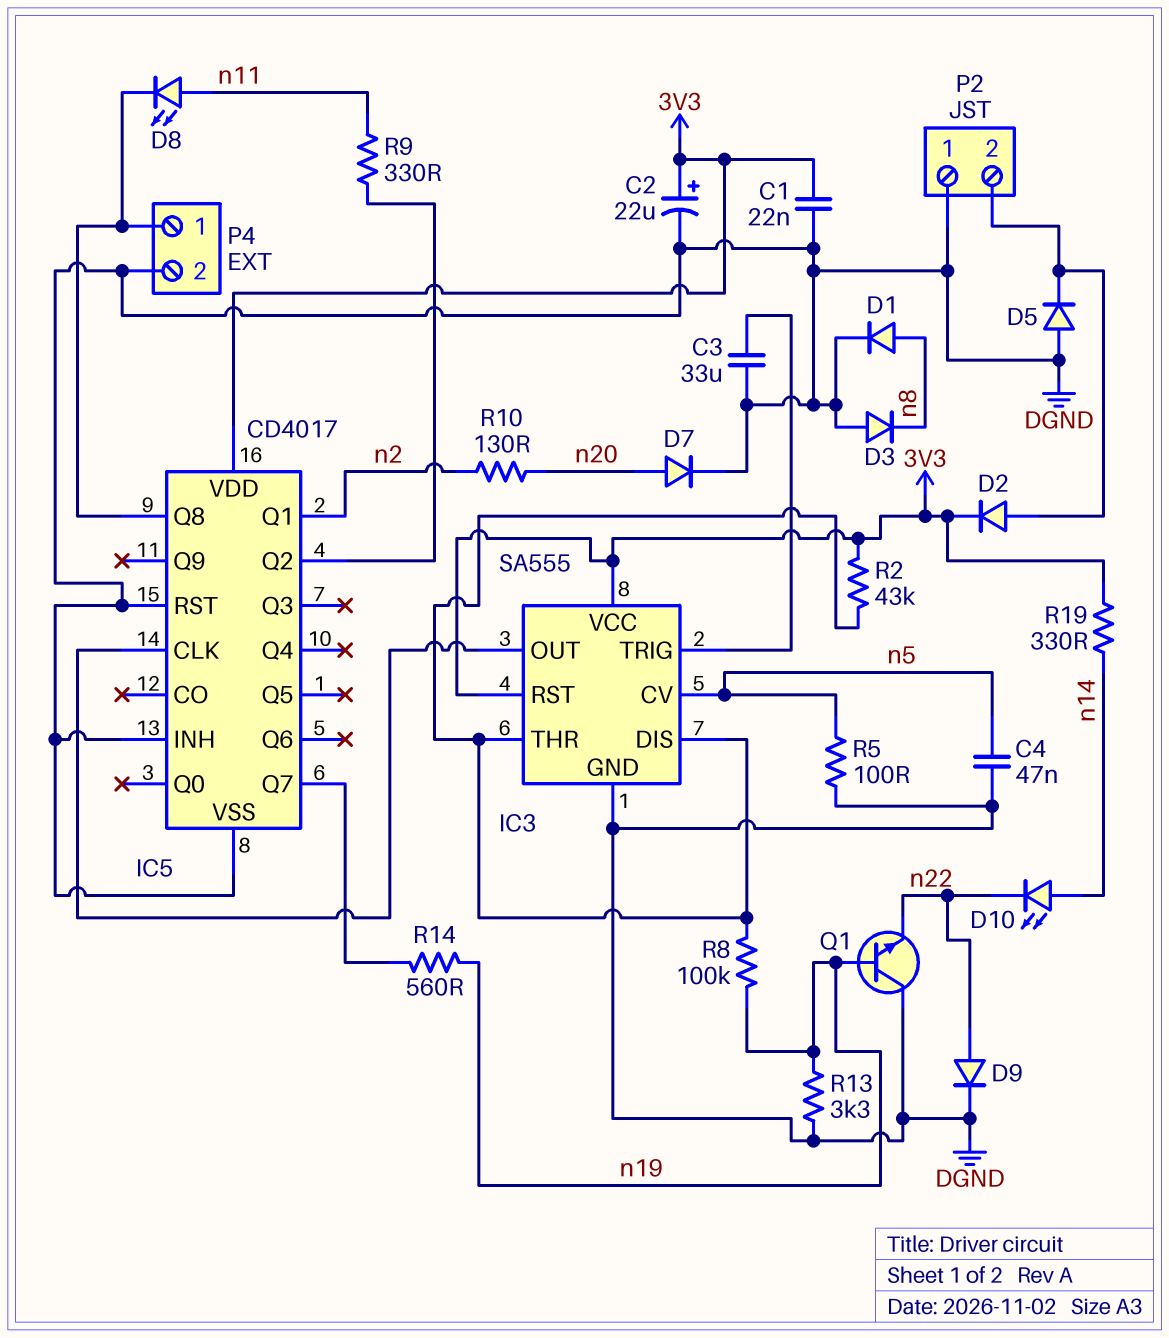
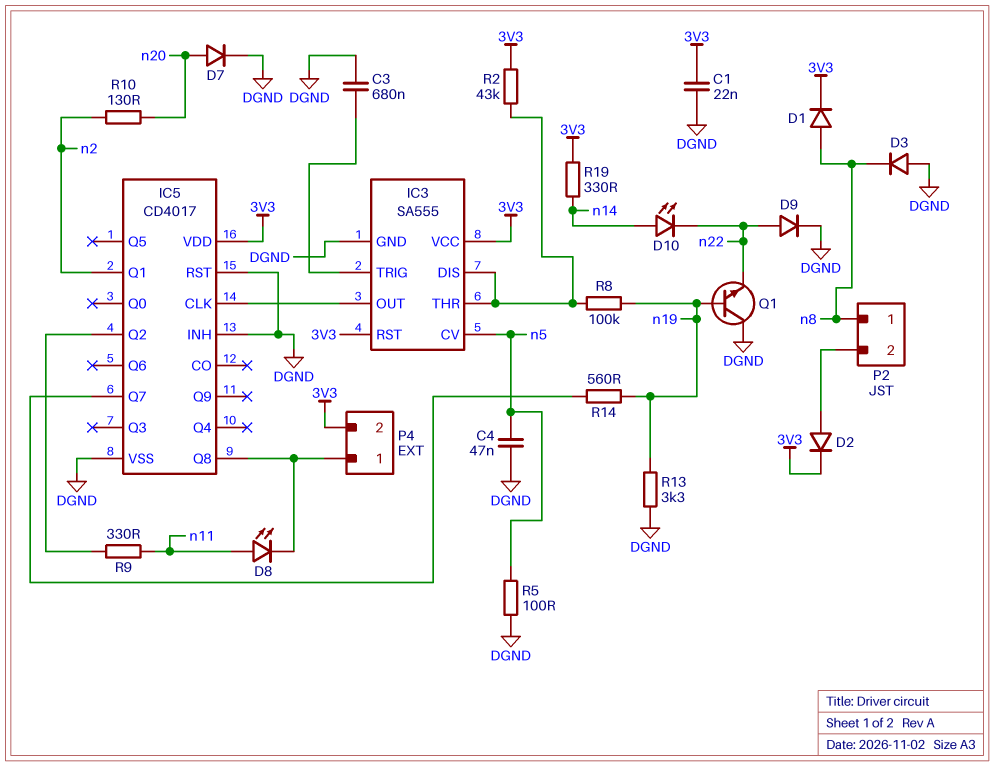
C2: 22uF (plus 3V3, minus DGND) -> none
C3: 33uF (DGND, IC3/TRIG) -> 680nF (DGND, IC3/TRIG)
D1: diode (A n8, K DGND) -> diode (A n8, K 3V3)
D5: diode (A DGND, K P2/2) -> none
P2 pin 1: DGND -> n8
P4 pin 2: DGND -> 3V3

